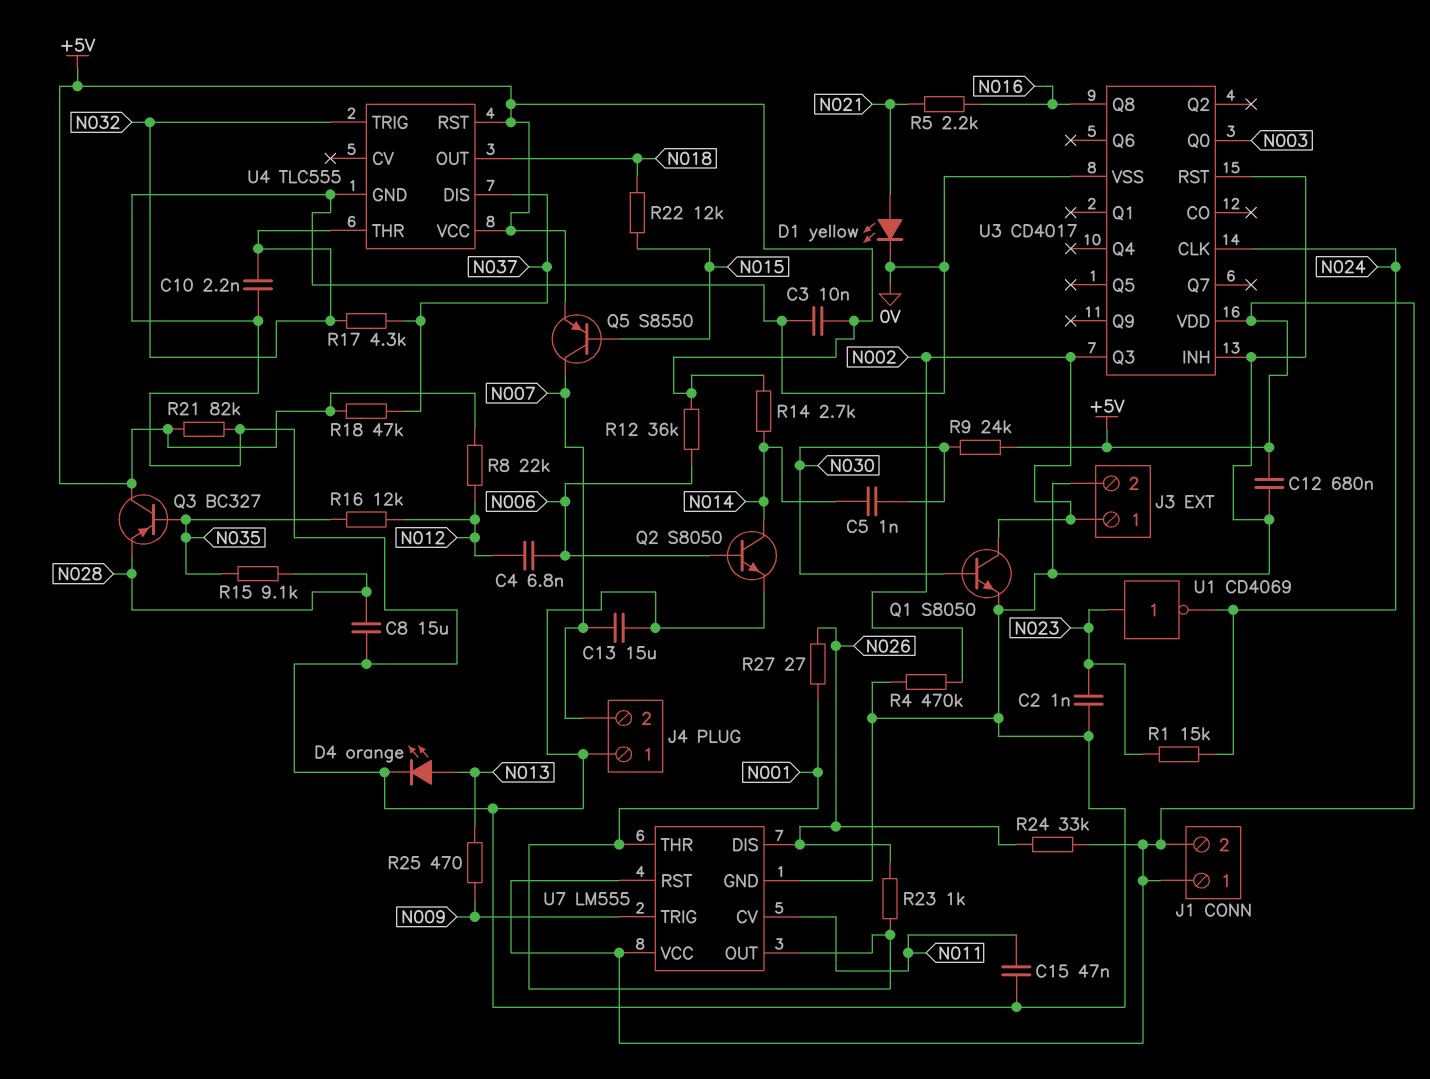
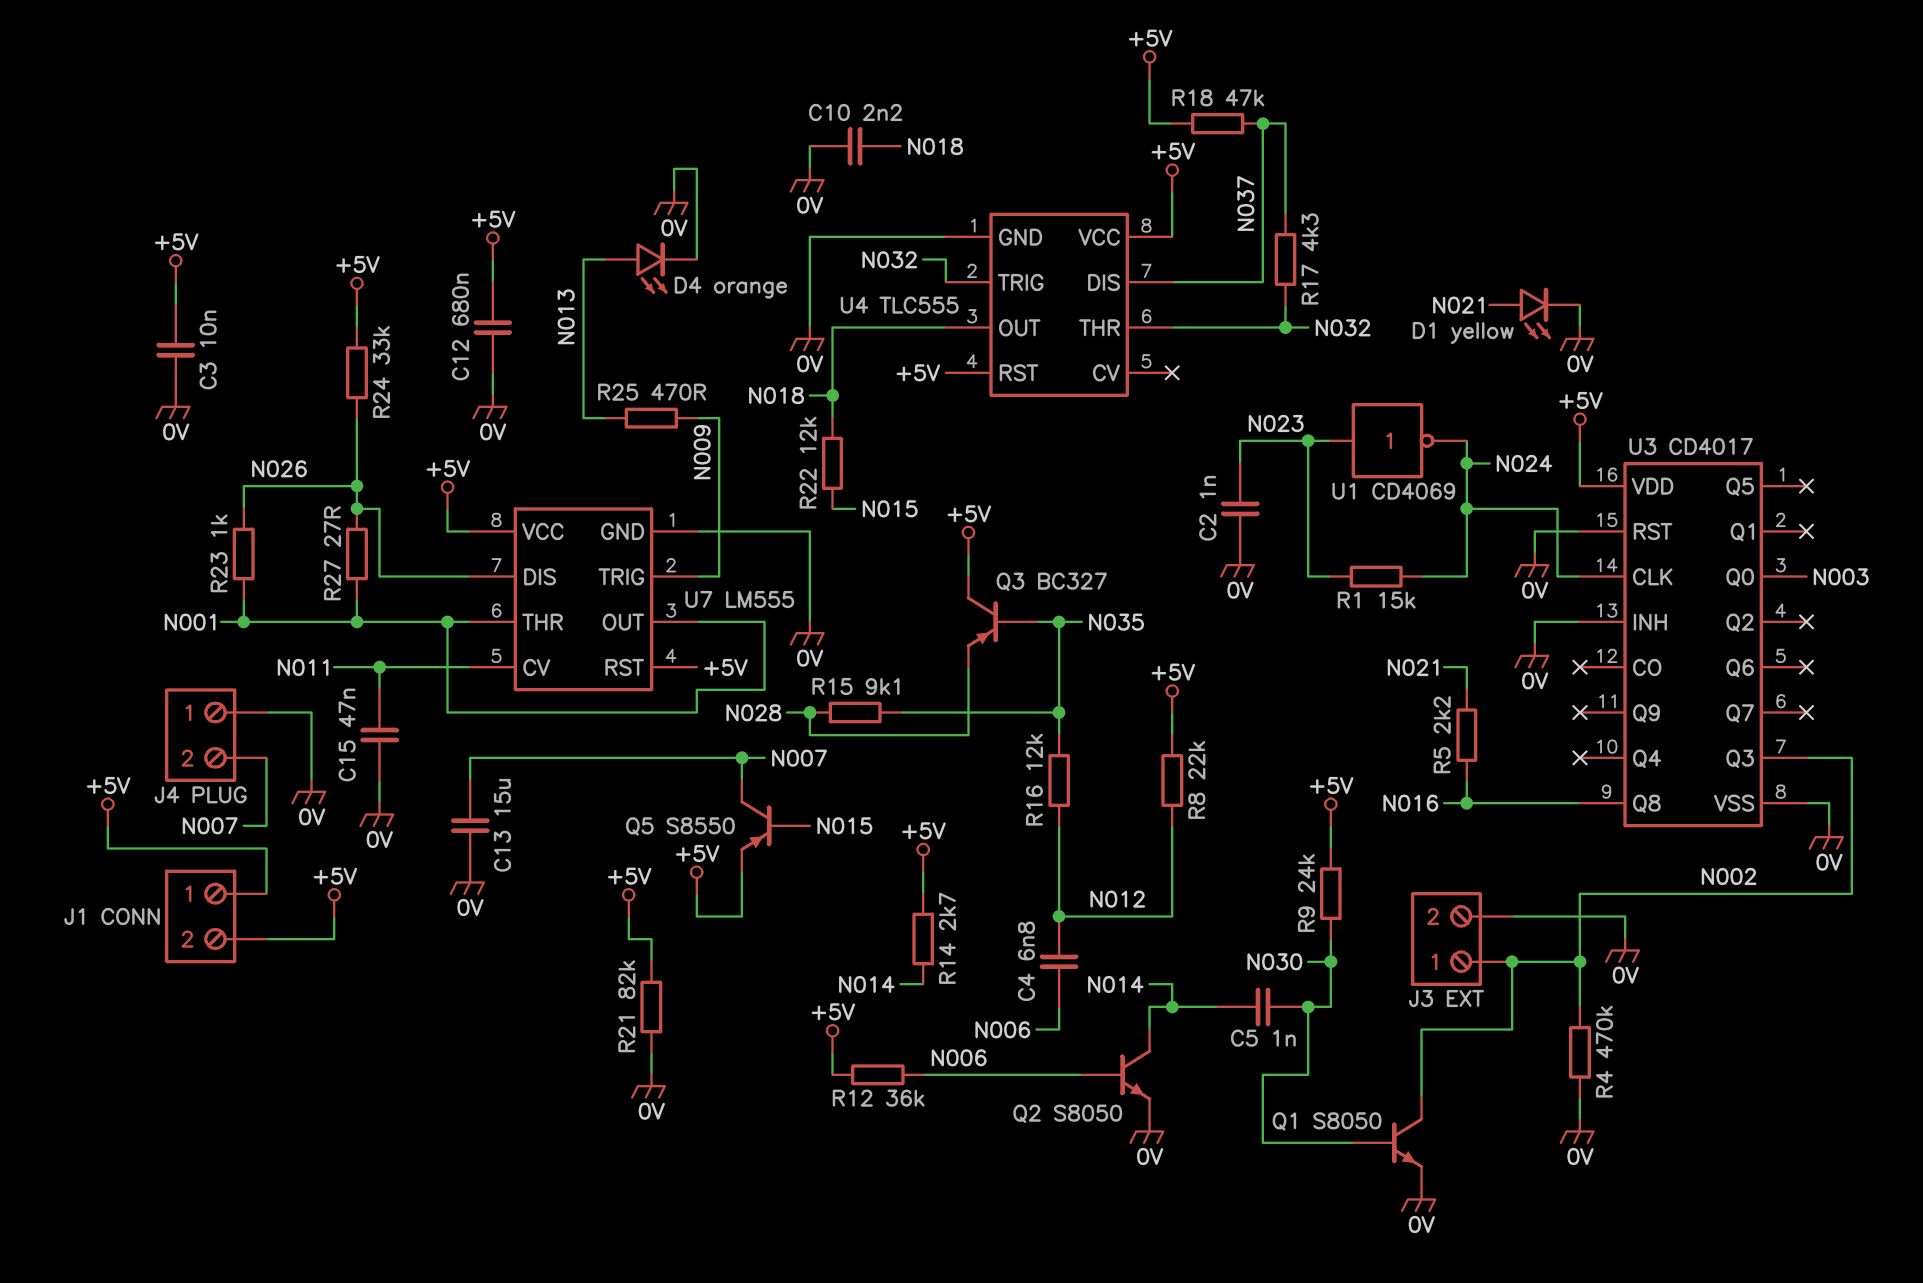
C8: 15uF (0V, N028) -> none
C10: 2.2nF (0V, N032) -> 2.2nF (0V, N018)

